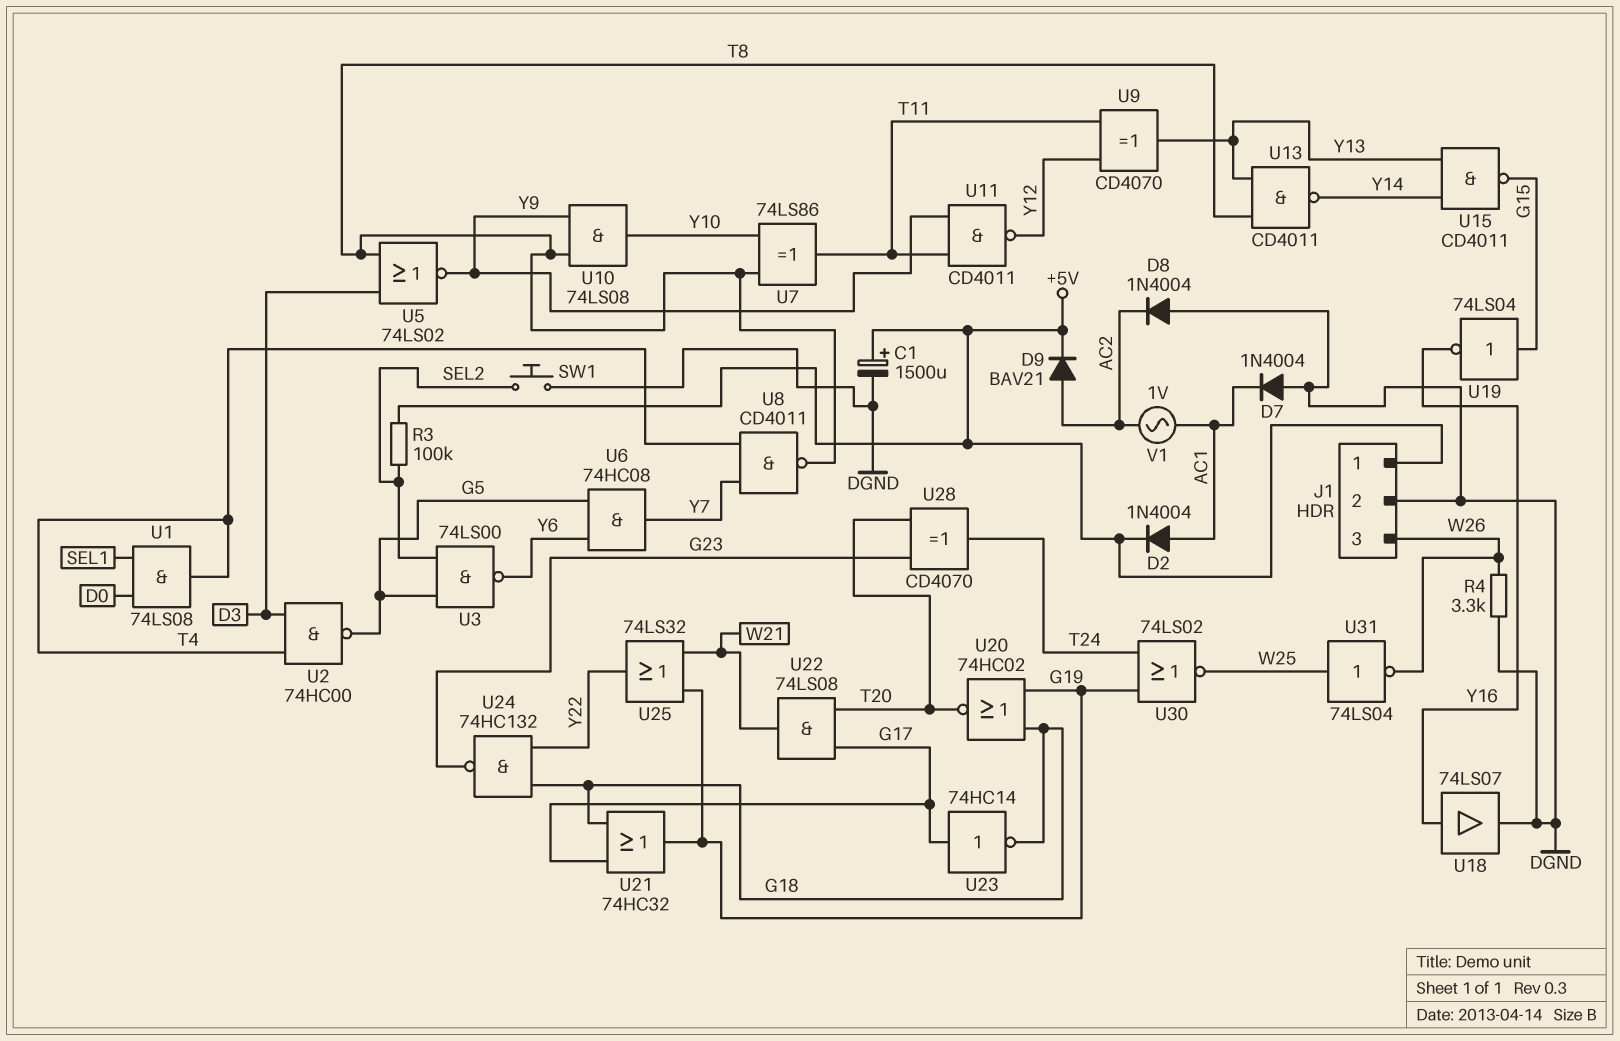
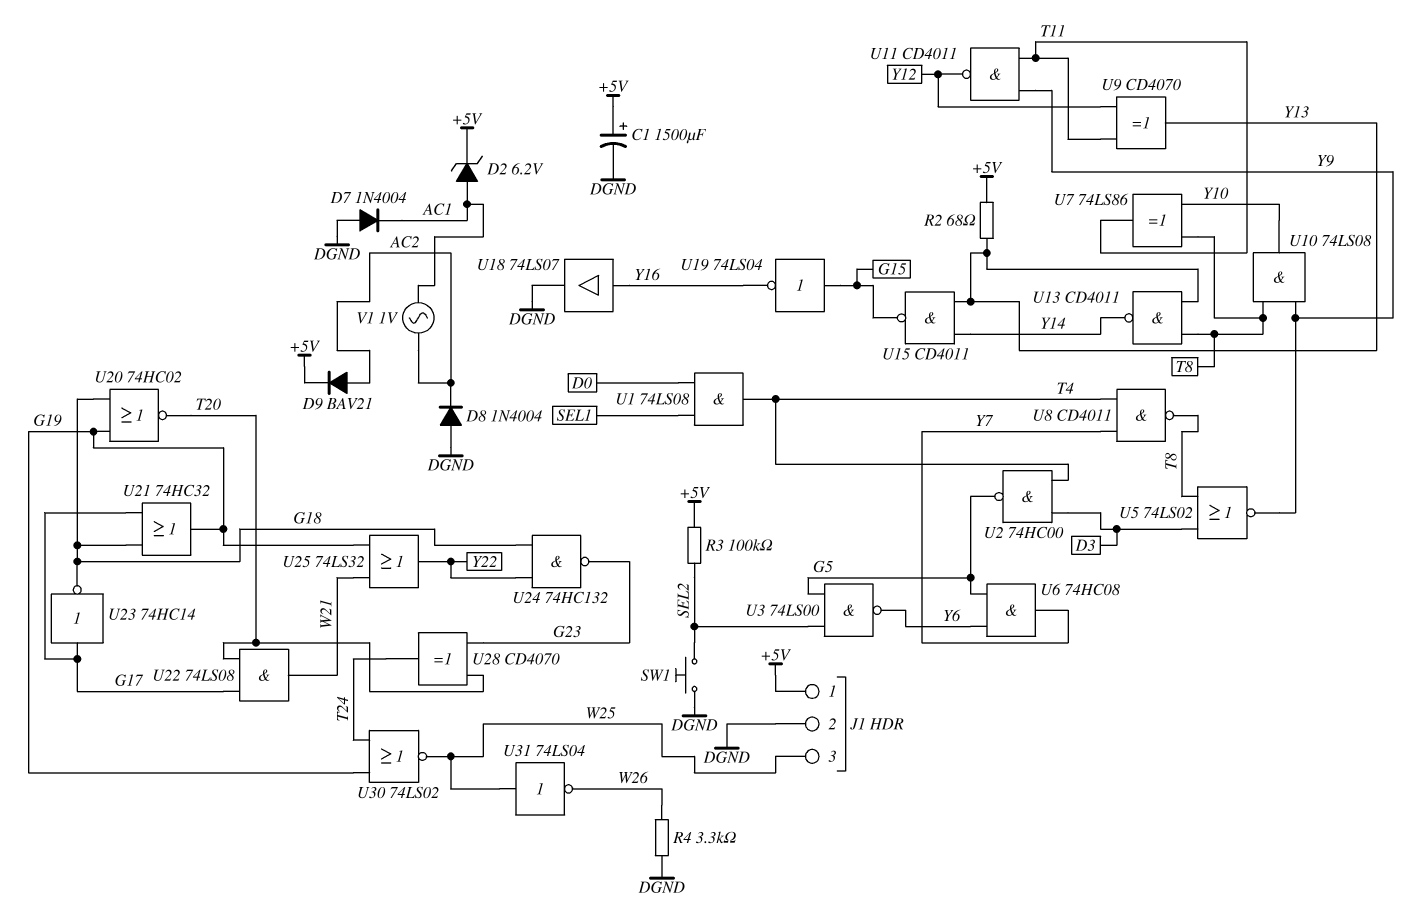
D2: diode 1N4004 (A AC1, K +5V) -> zener 6.2V (A AC1, K +5V)
J1 pin 3: W26 -> W25
R2: none -> 68 (+5V, Y13)

